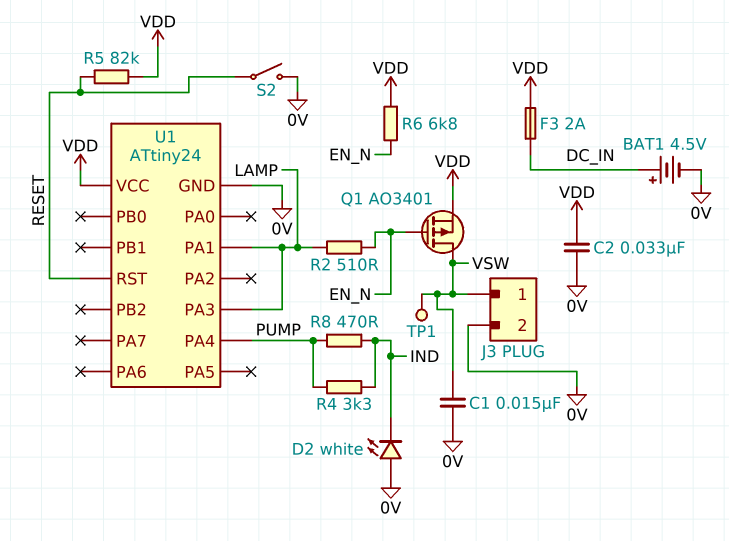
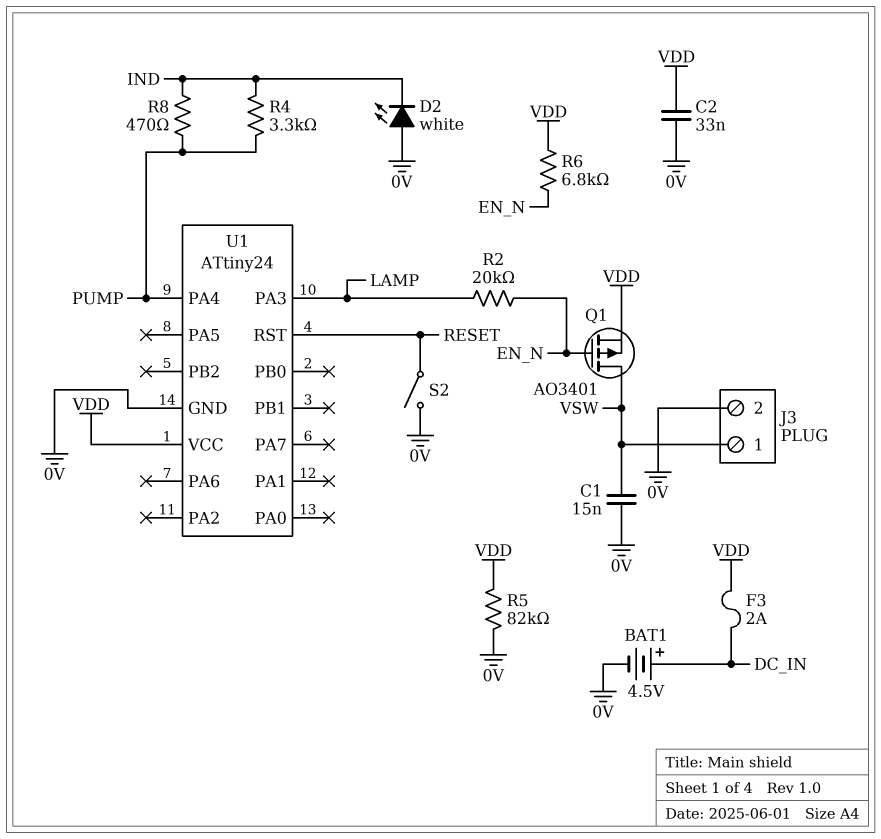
R2: 510 (EN_N, LAMP) -> 20k (EN_N, LAMP)
R5: 82k (RESET, VDD) -> 82k (0V, VDD)
TP1: test point (VSW) -> none
U1 pin PA1: LAMP -> none

